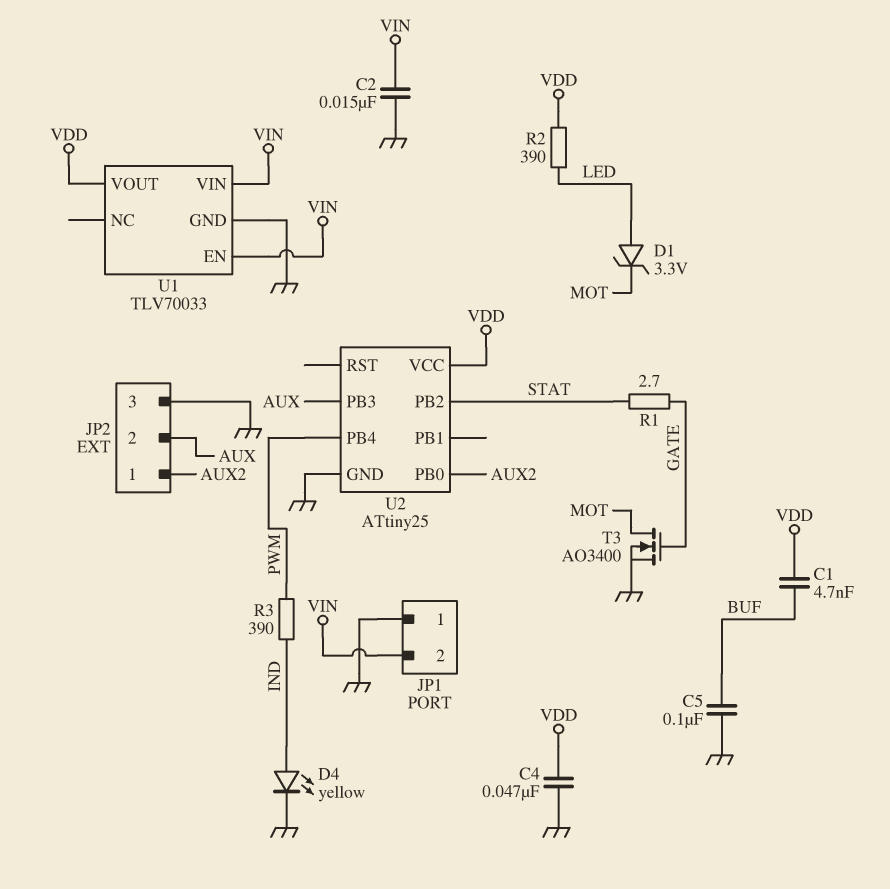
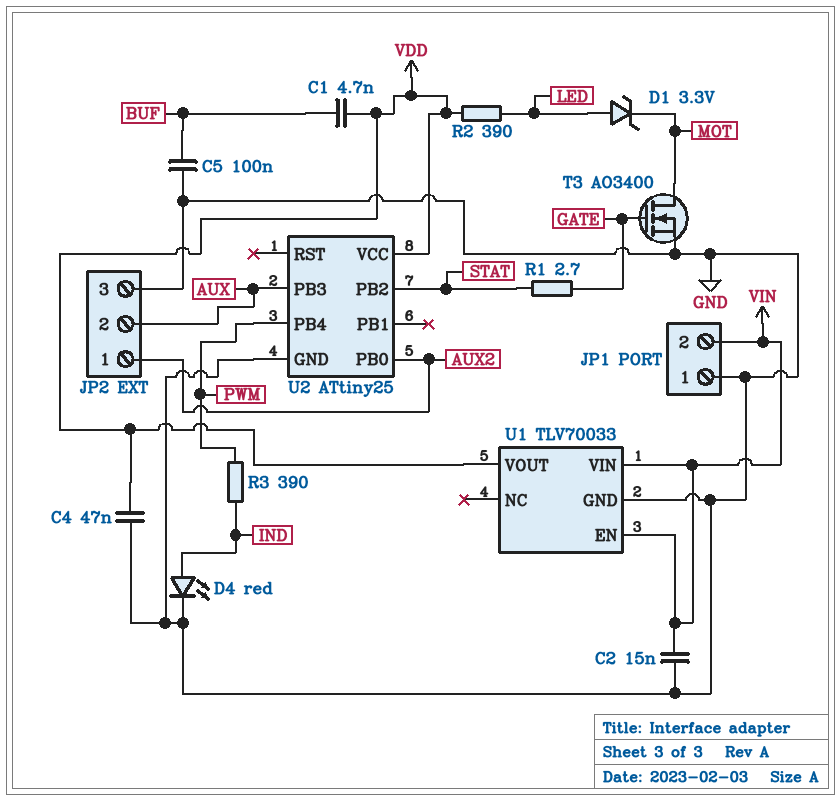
D4: LED yellow (A IND, K GND) -> LED red (A IND, K GND)

